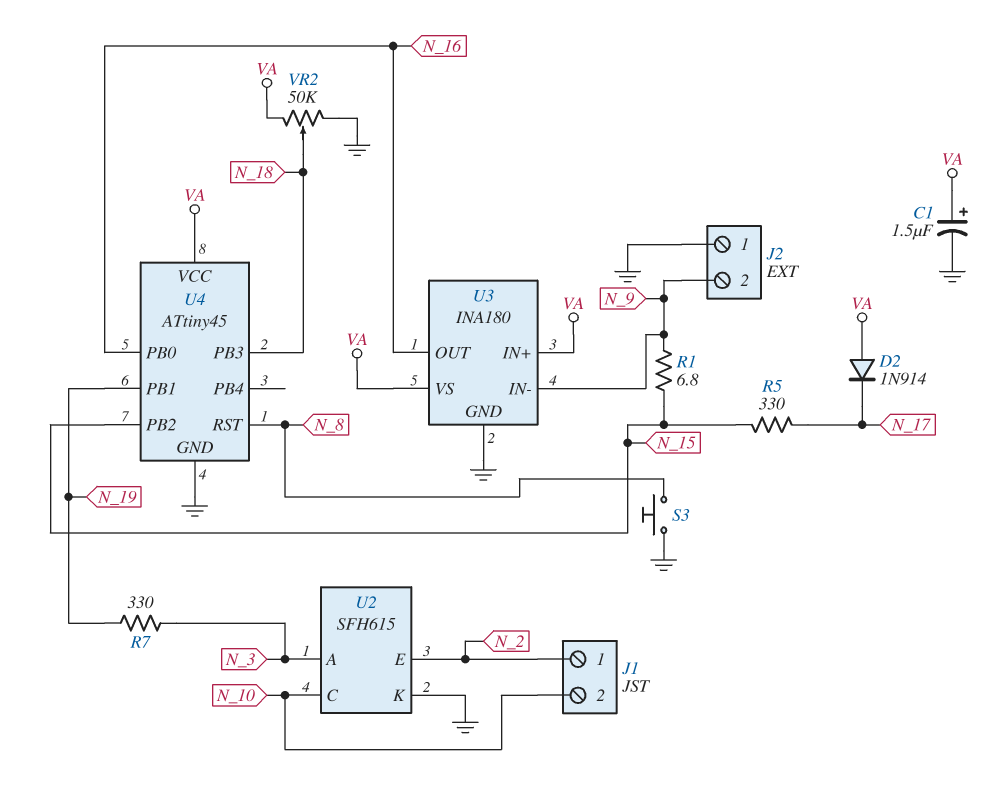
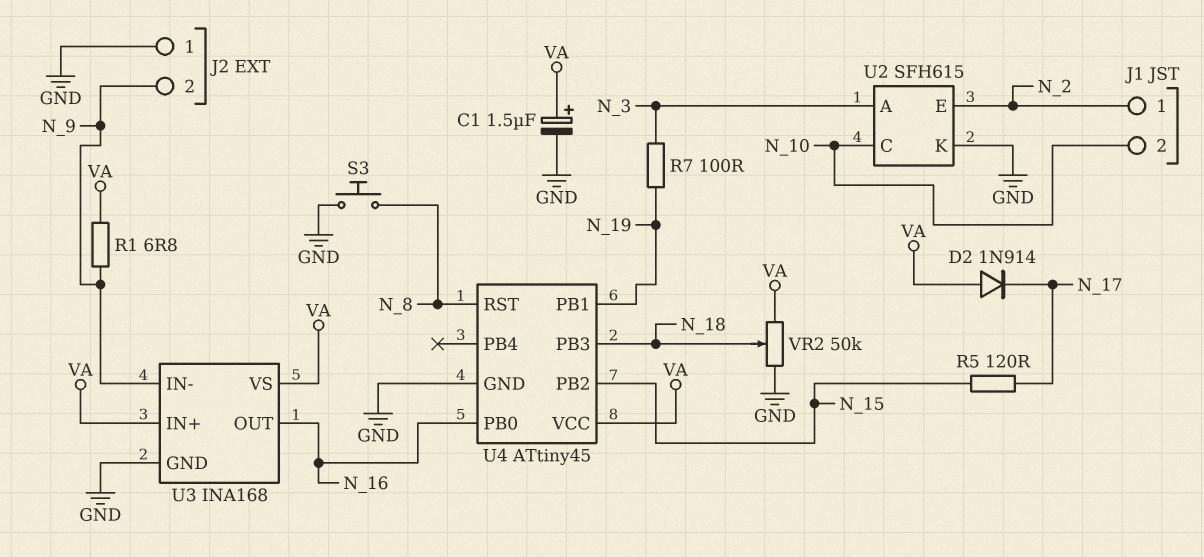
R1: 6.8 (N_9, N_15) -> 6.8 (N_9, VA)
R5: 330 (N_15, N_17) -> 120 (N_15, N_17)
R7: 330 (N_3, N_19) -> 100 (N_3, N_19)
U3: INA180 -> INA168

